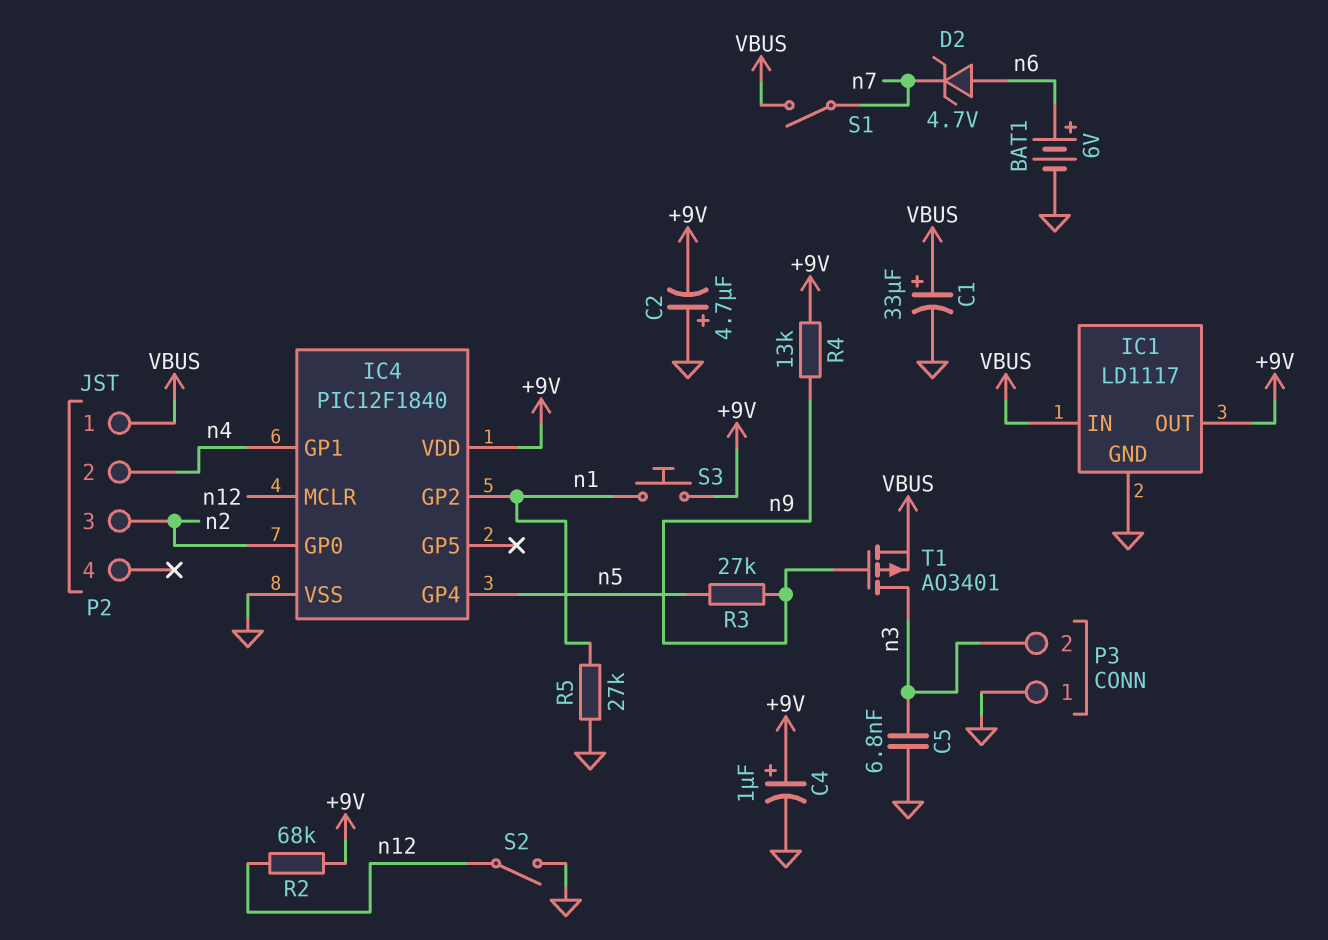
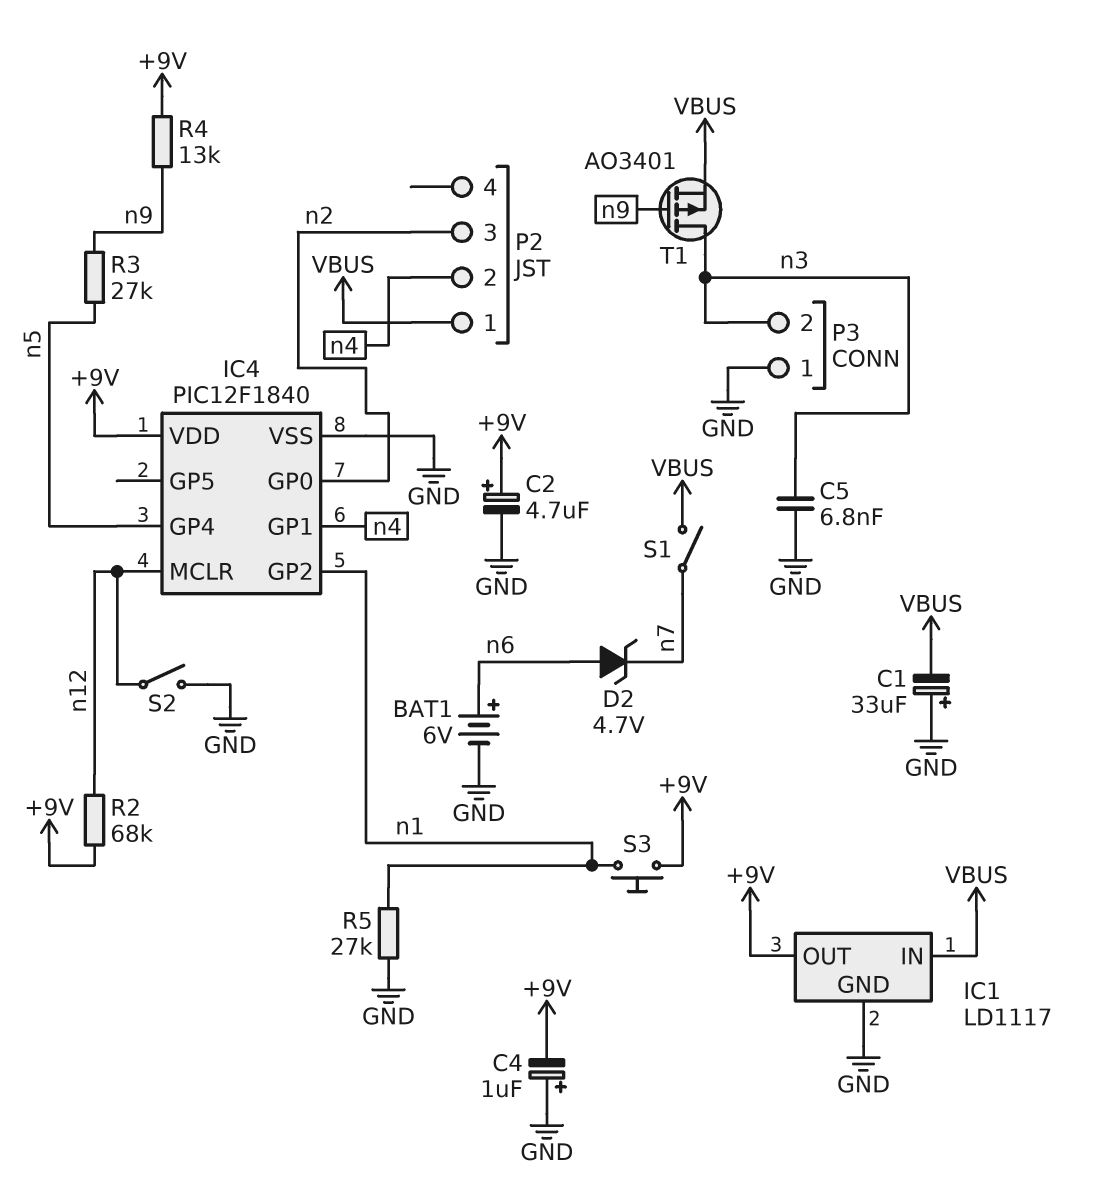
C1: 33uF (plus VBUS, minus GND) -> 33uF (plus GND, minus VBUS)
C2: 4.7uF (plus GND, minus +9V) -> 4.7uF (plus +9V, minus GND)
C4: 1uF (plus +9V, minus GND) -> 1uF (plus GND, minus +9V)

